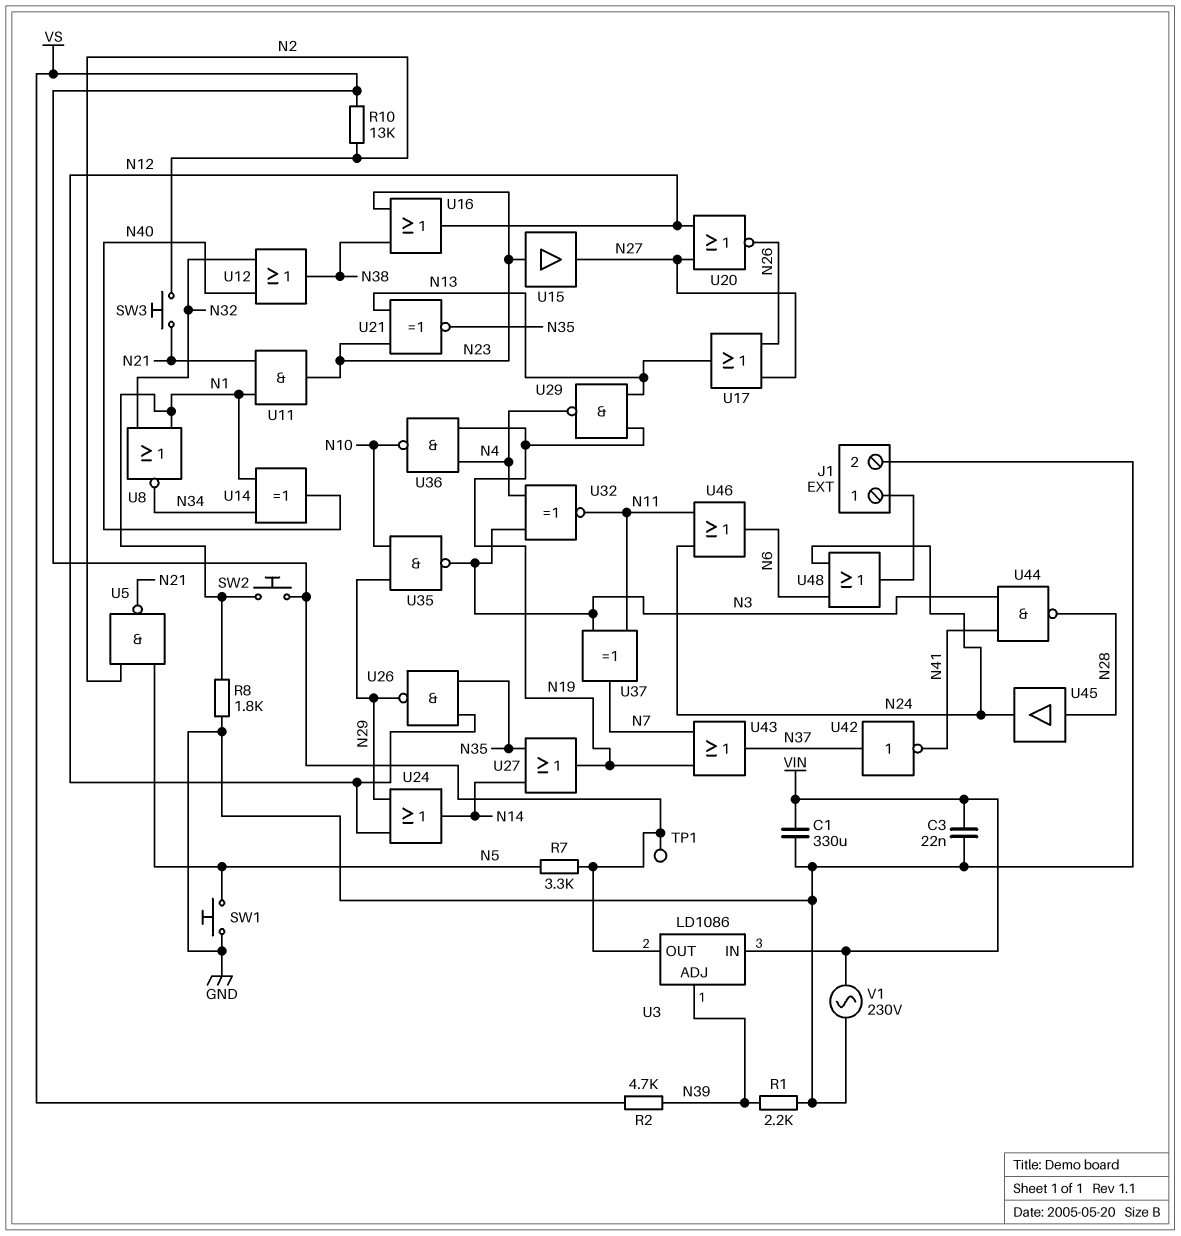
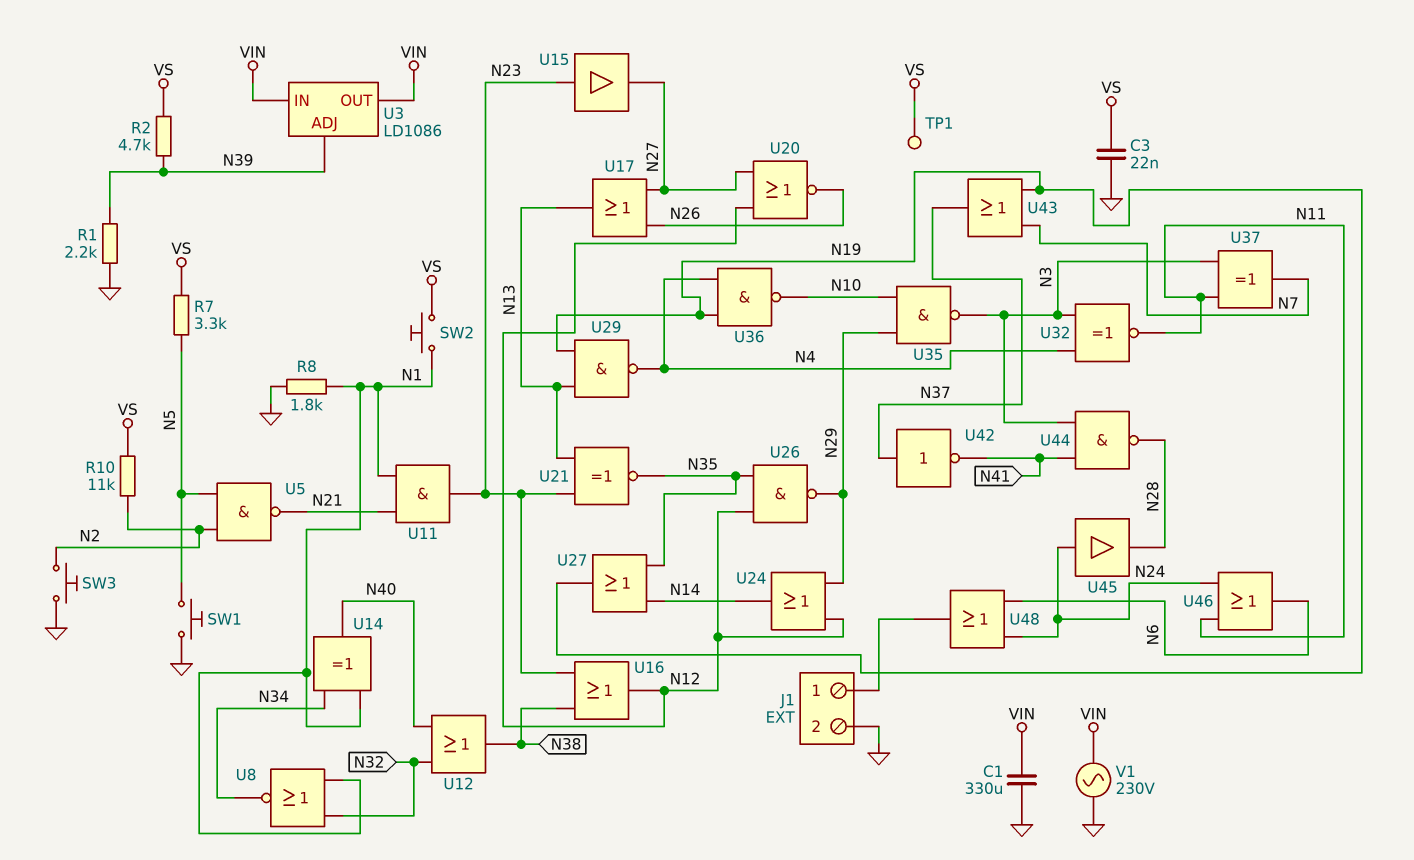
C3: 22nF (GND, VIN) -> 22nF (GND, VS)
R10: 13k (N2, VS) -> 11k (N2, VS)
SW3: button (N2, N21) -> button (GND, N2)
U3 pin OUT: VS -> VIN
U45: buffer (in N28, out N24) -> buffer (in N24, out N28)

